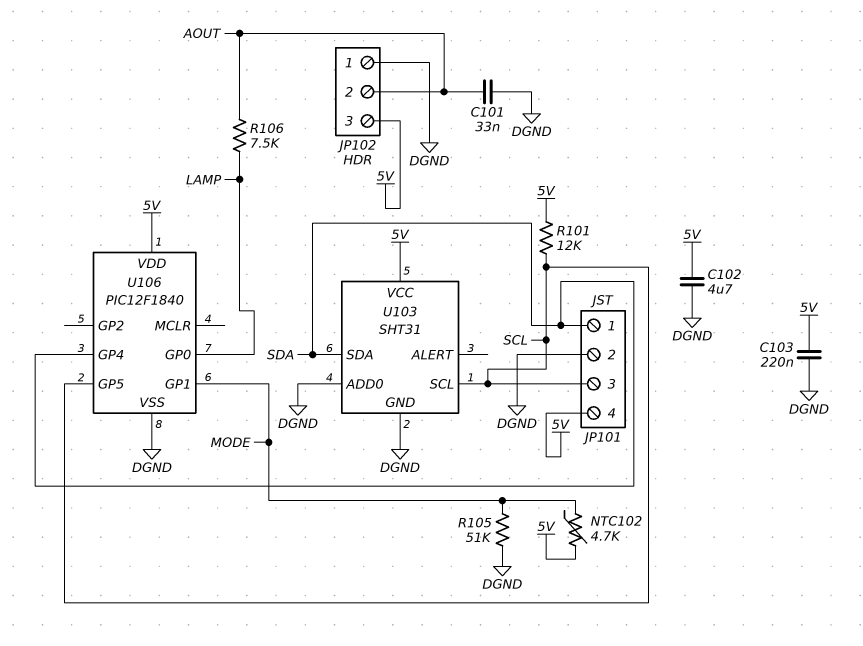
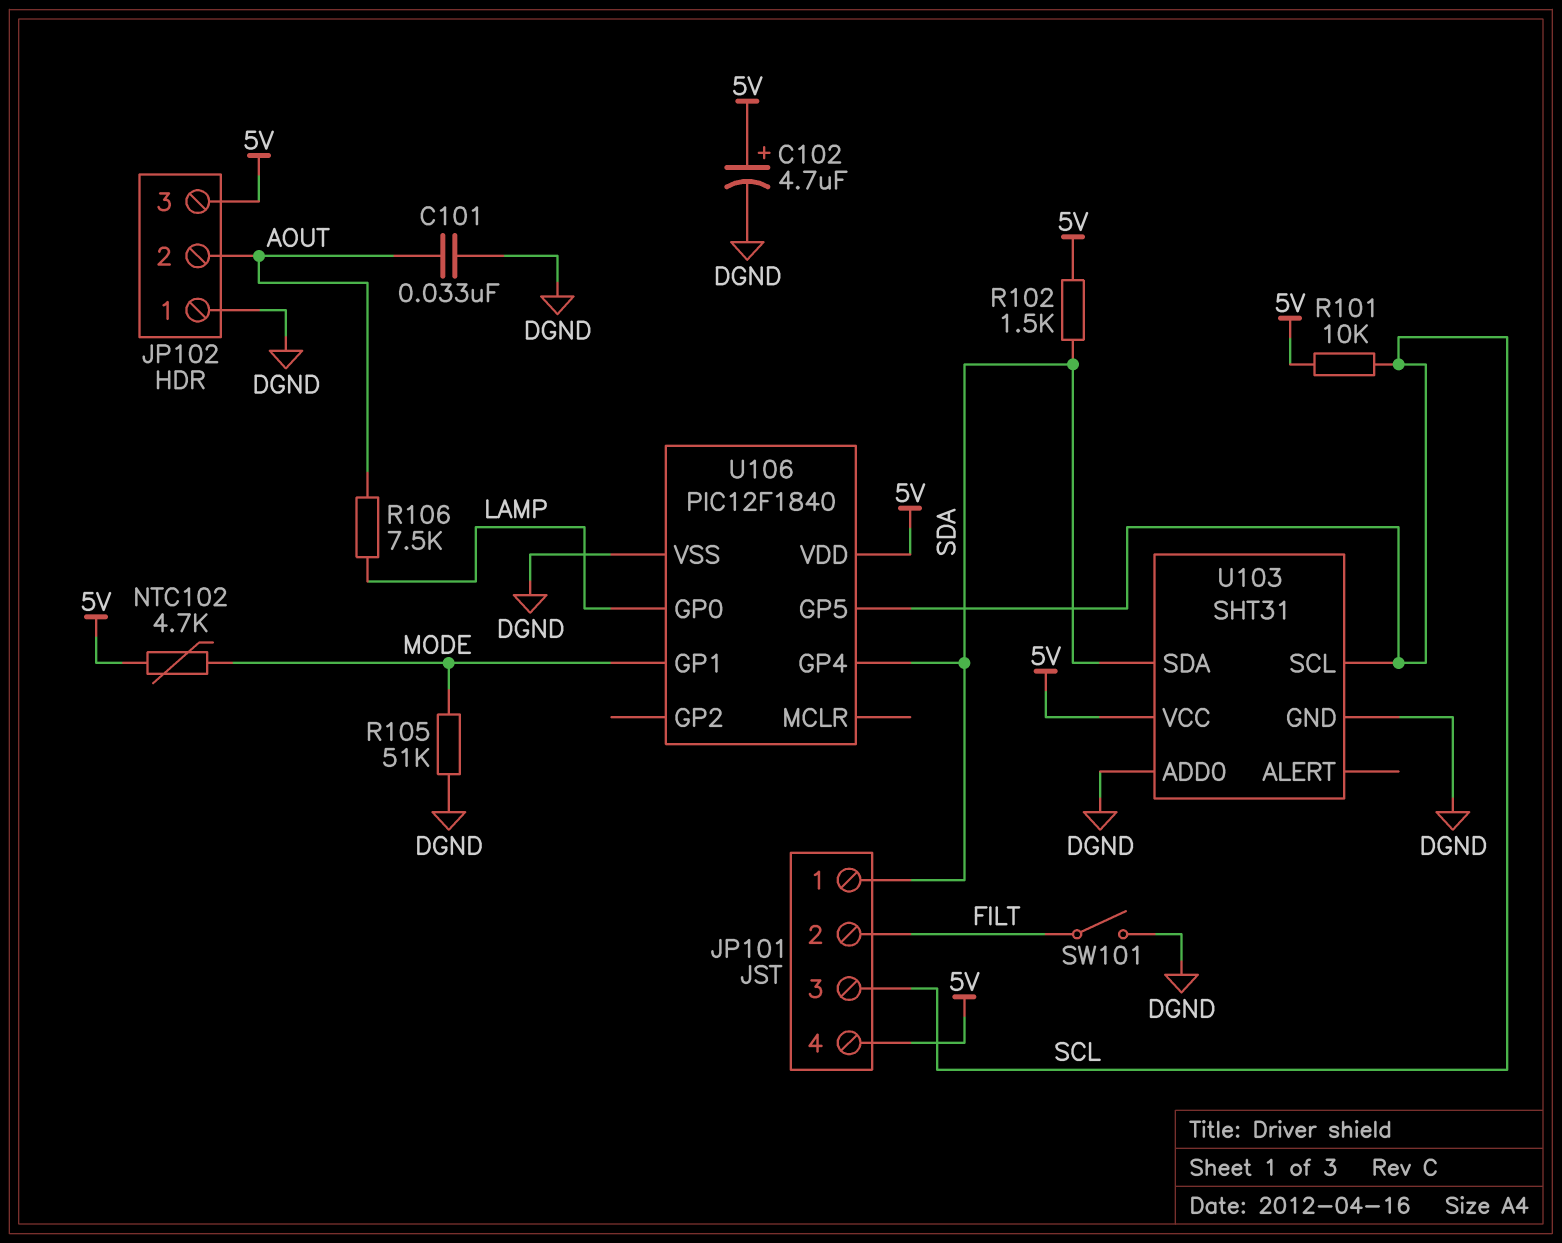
C102: 4.7uF (5V, DGND) -> 4.7uF (plus 5V, minus DGND)
C103: 220nF (5V, DGND) -> none
JP101 pin 2: DGND -> FILT
R101: 12k (5V, SCL) -> 10k (5V, SCL)
R102: none -> 1.5k (5V, SDA)
SW101: none -> switch (DGND, FILT)

